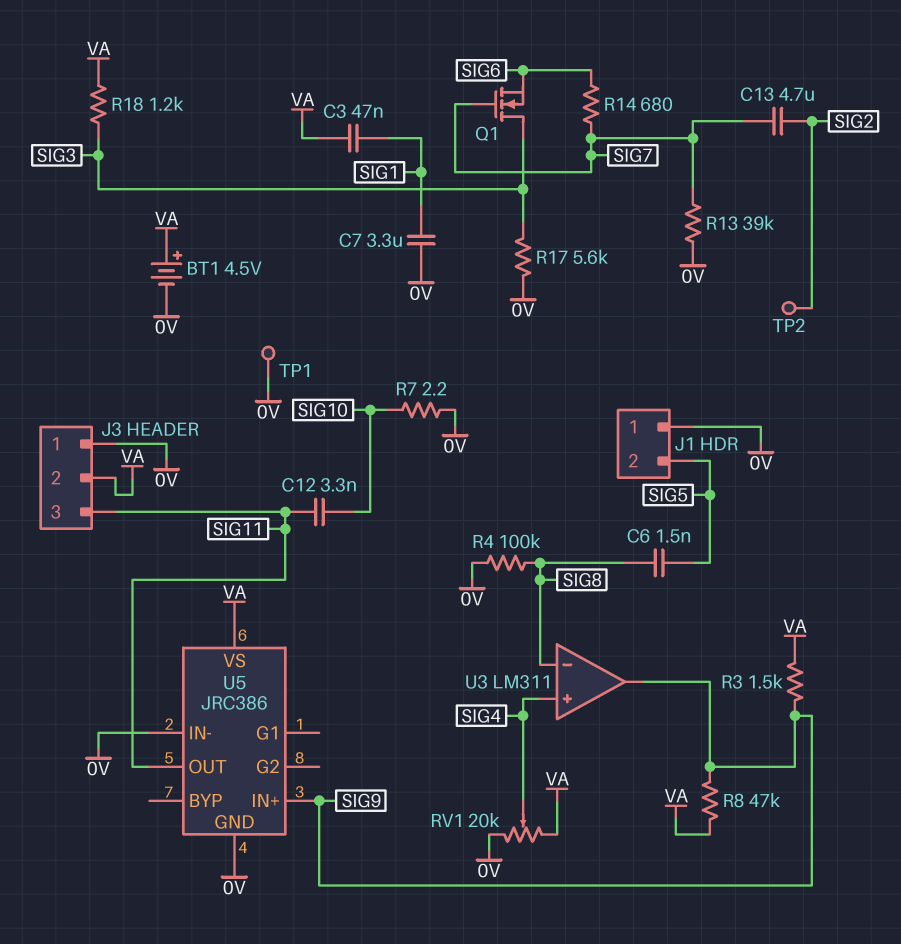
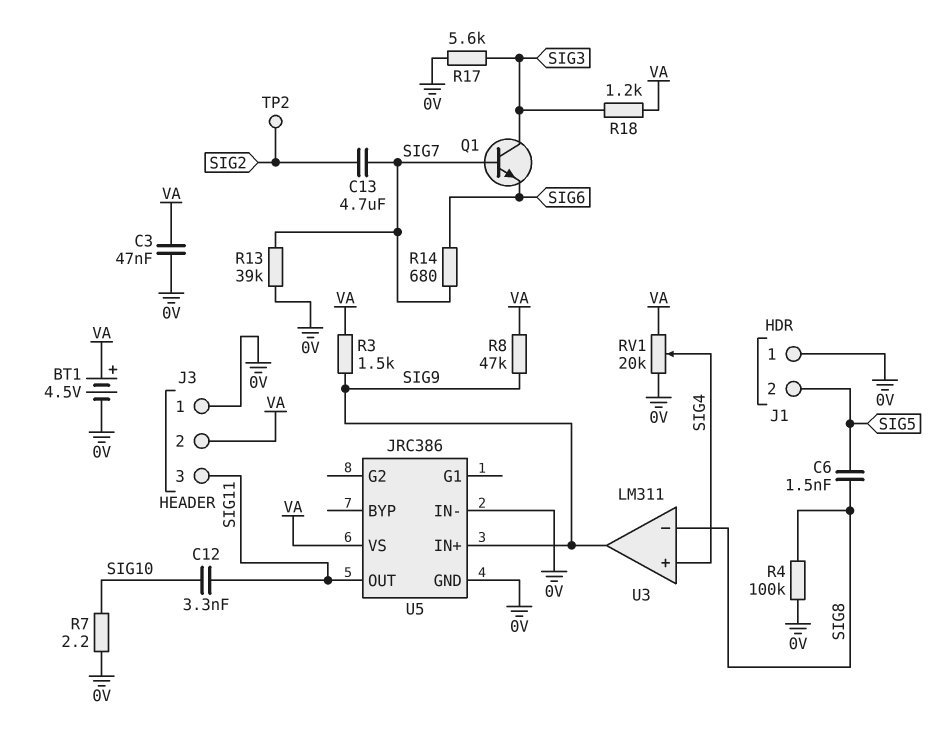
C3: 47nF (SIG1, VA) -> 47nF (0V, VA)
C7: 3.3uF (0V, SIG1) -> none
Q1: NMOS (G SIG7, D SIG3, S SIG6) -> NPN (B SIG7, C SIG3, E SIG6)
TP1: test point (0V) -> none

